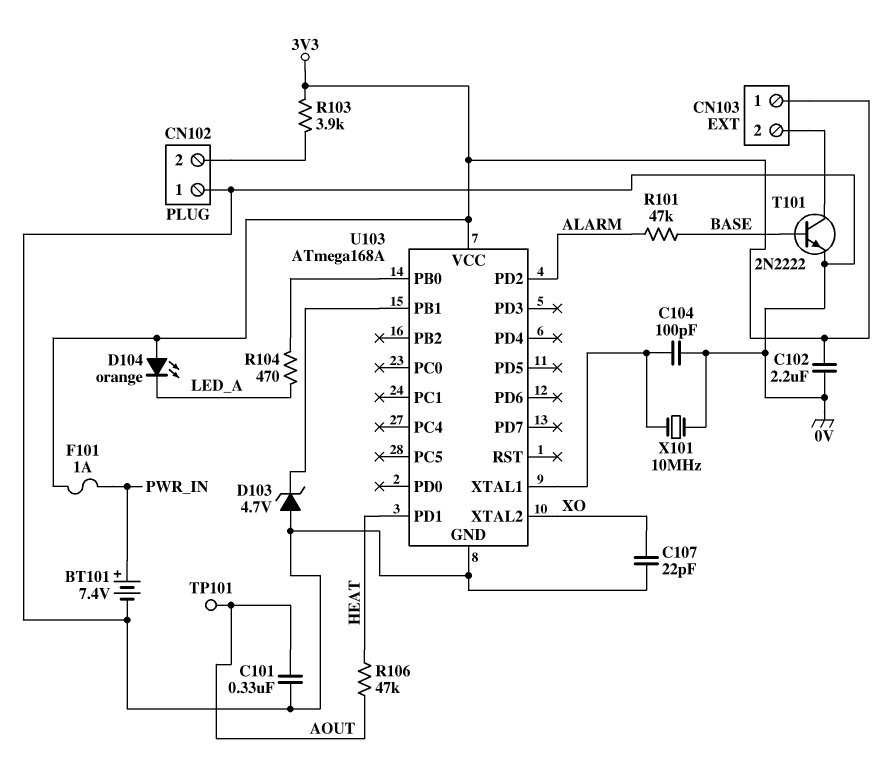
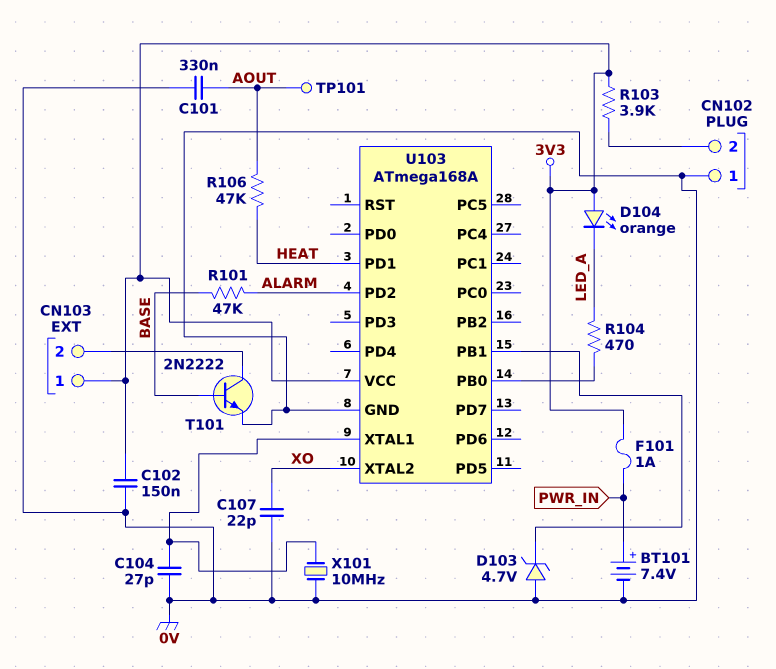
C102: 2.2uF (0V, 3V3) -> 150nF (0V, 3V3)
C104: 100pF (0V, U103/XTAL1) -> 27pF (0V, U103/XTAL1)

